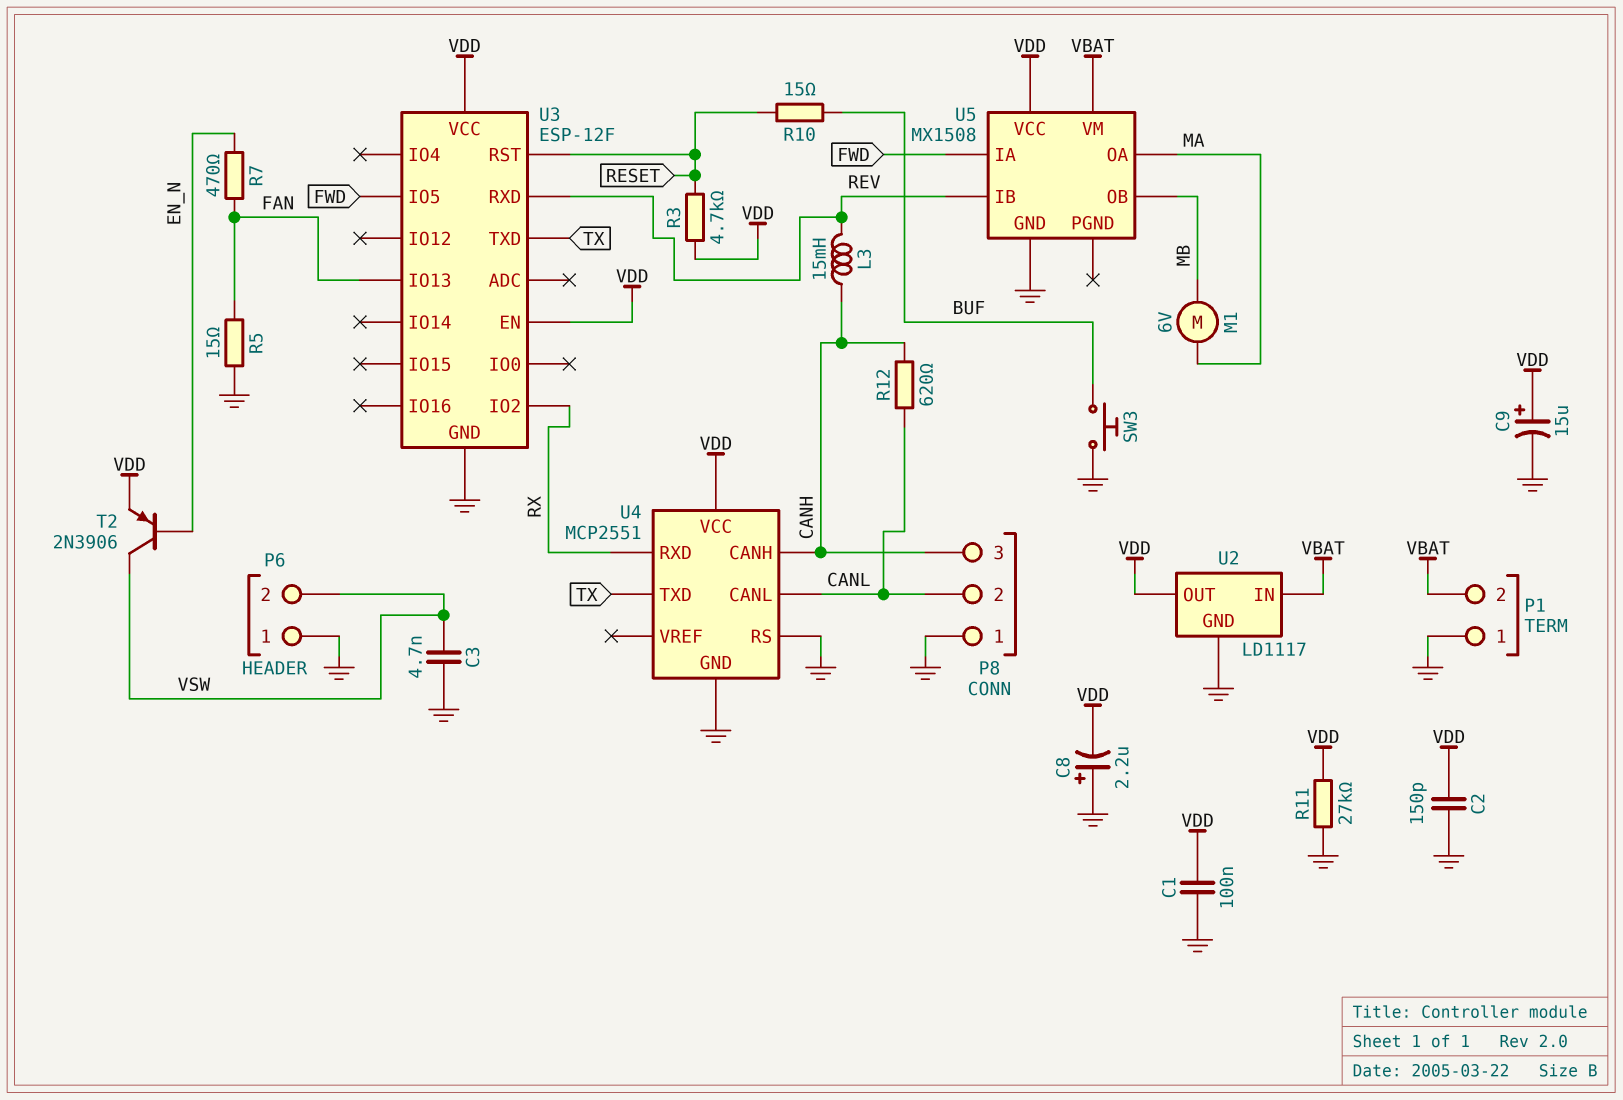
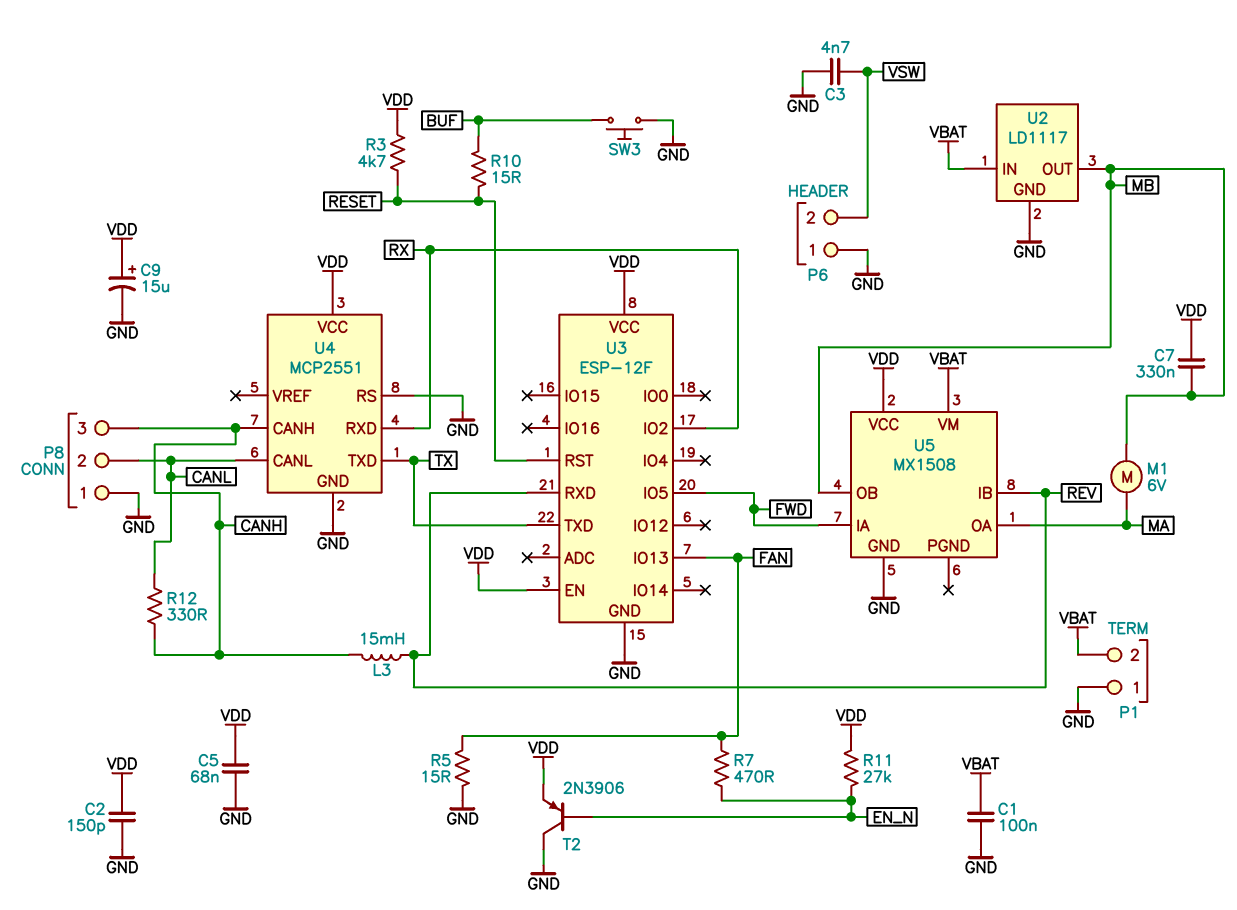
C1: 100nF (GND, VDD) -> 100nF (GND, VBAT)
C5: none -> 68nF (GND, VDD)
C7: none -> 330nF (MB, VDD)
C8: 2.2uF (plus GND, minus VDD) -> none
R11: 27k (GND, VDD) -> 27k (EN_N, VDD)
R12: 620 (CANH, CANL) -> 330 (CANH, CANL)
T2: PNP 2N3906 (B EN_N, C VSW, E VDD) -> PNP 2N3906 (B EN_N, C GND, E VDD)
U2 pin OUT: VDD -> MB

